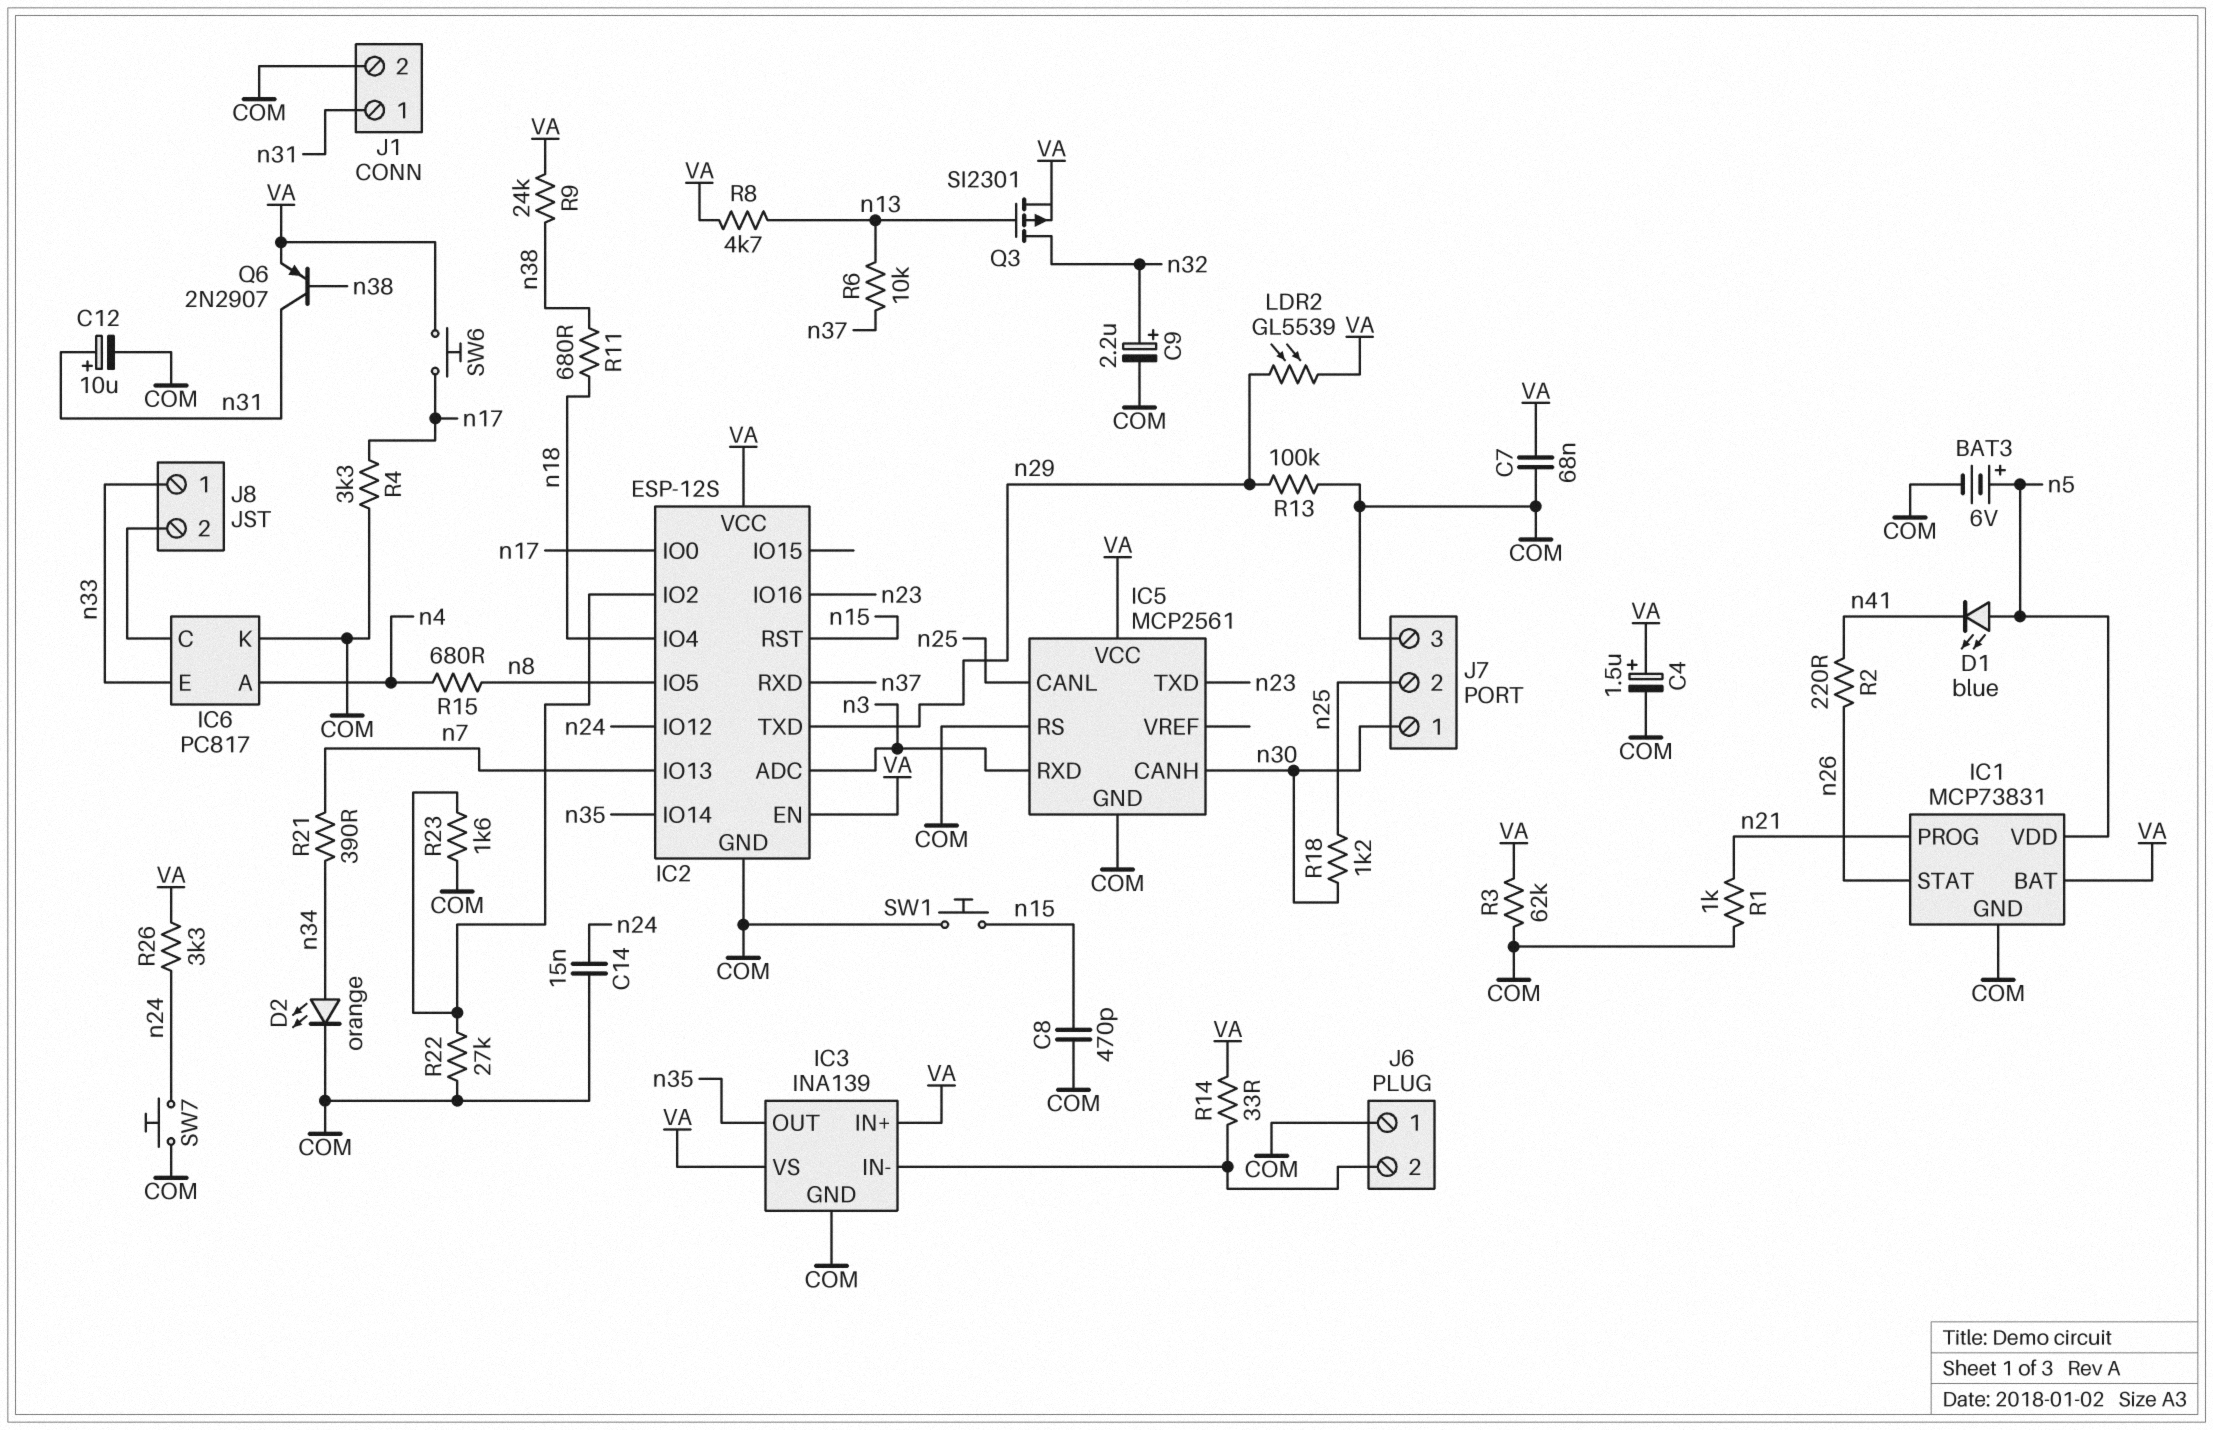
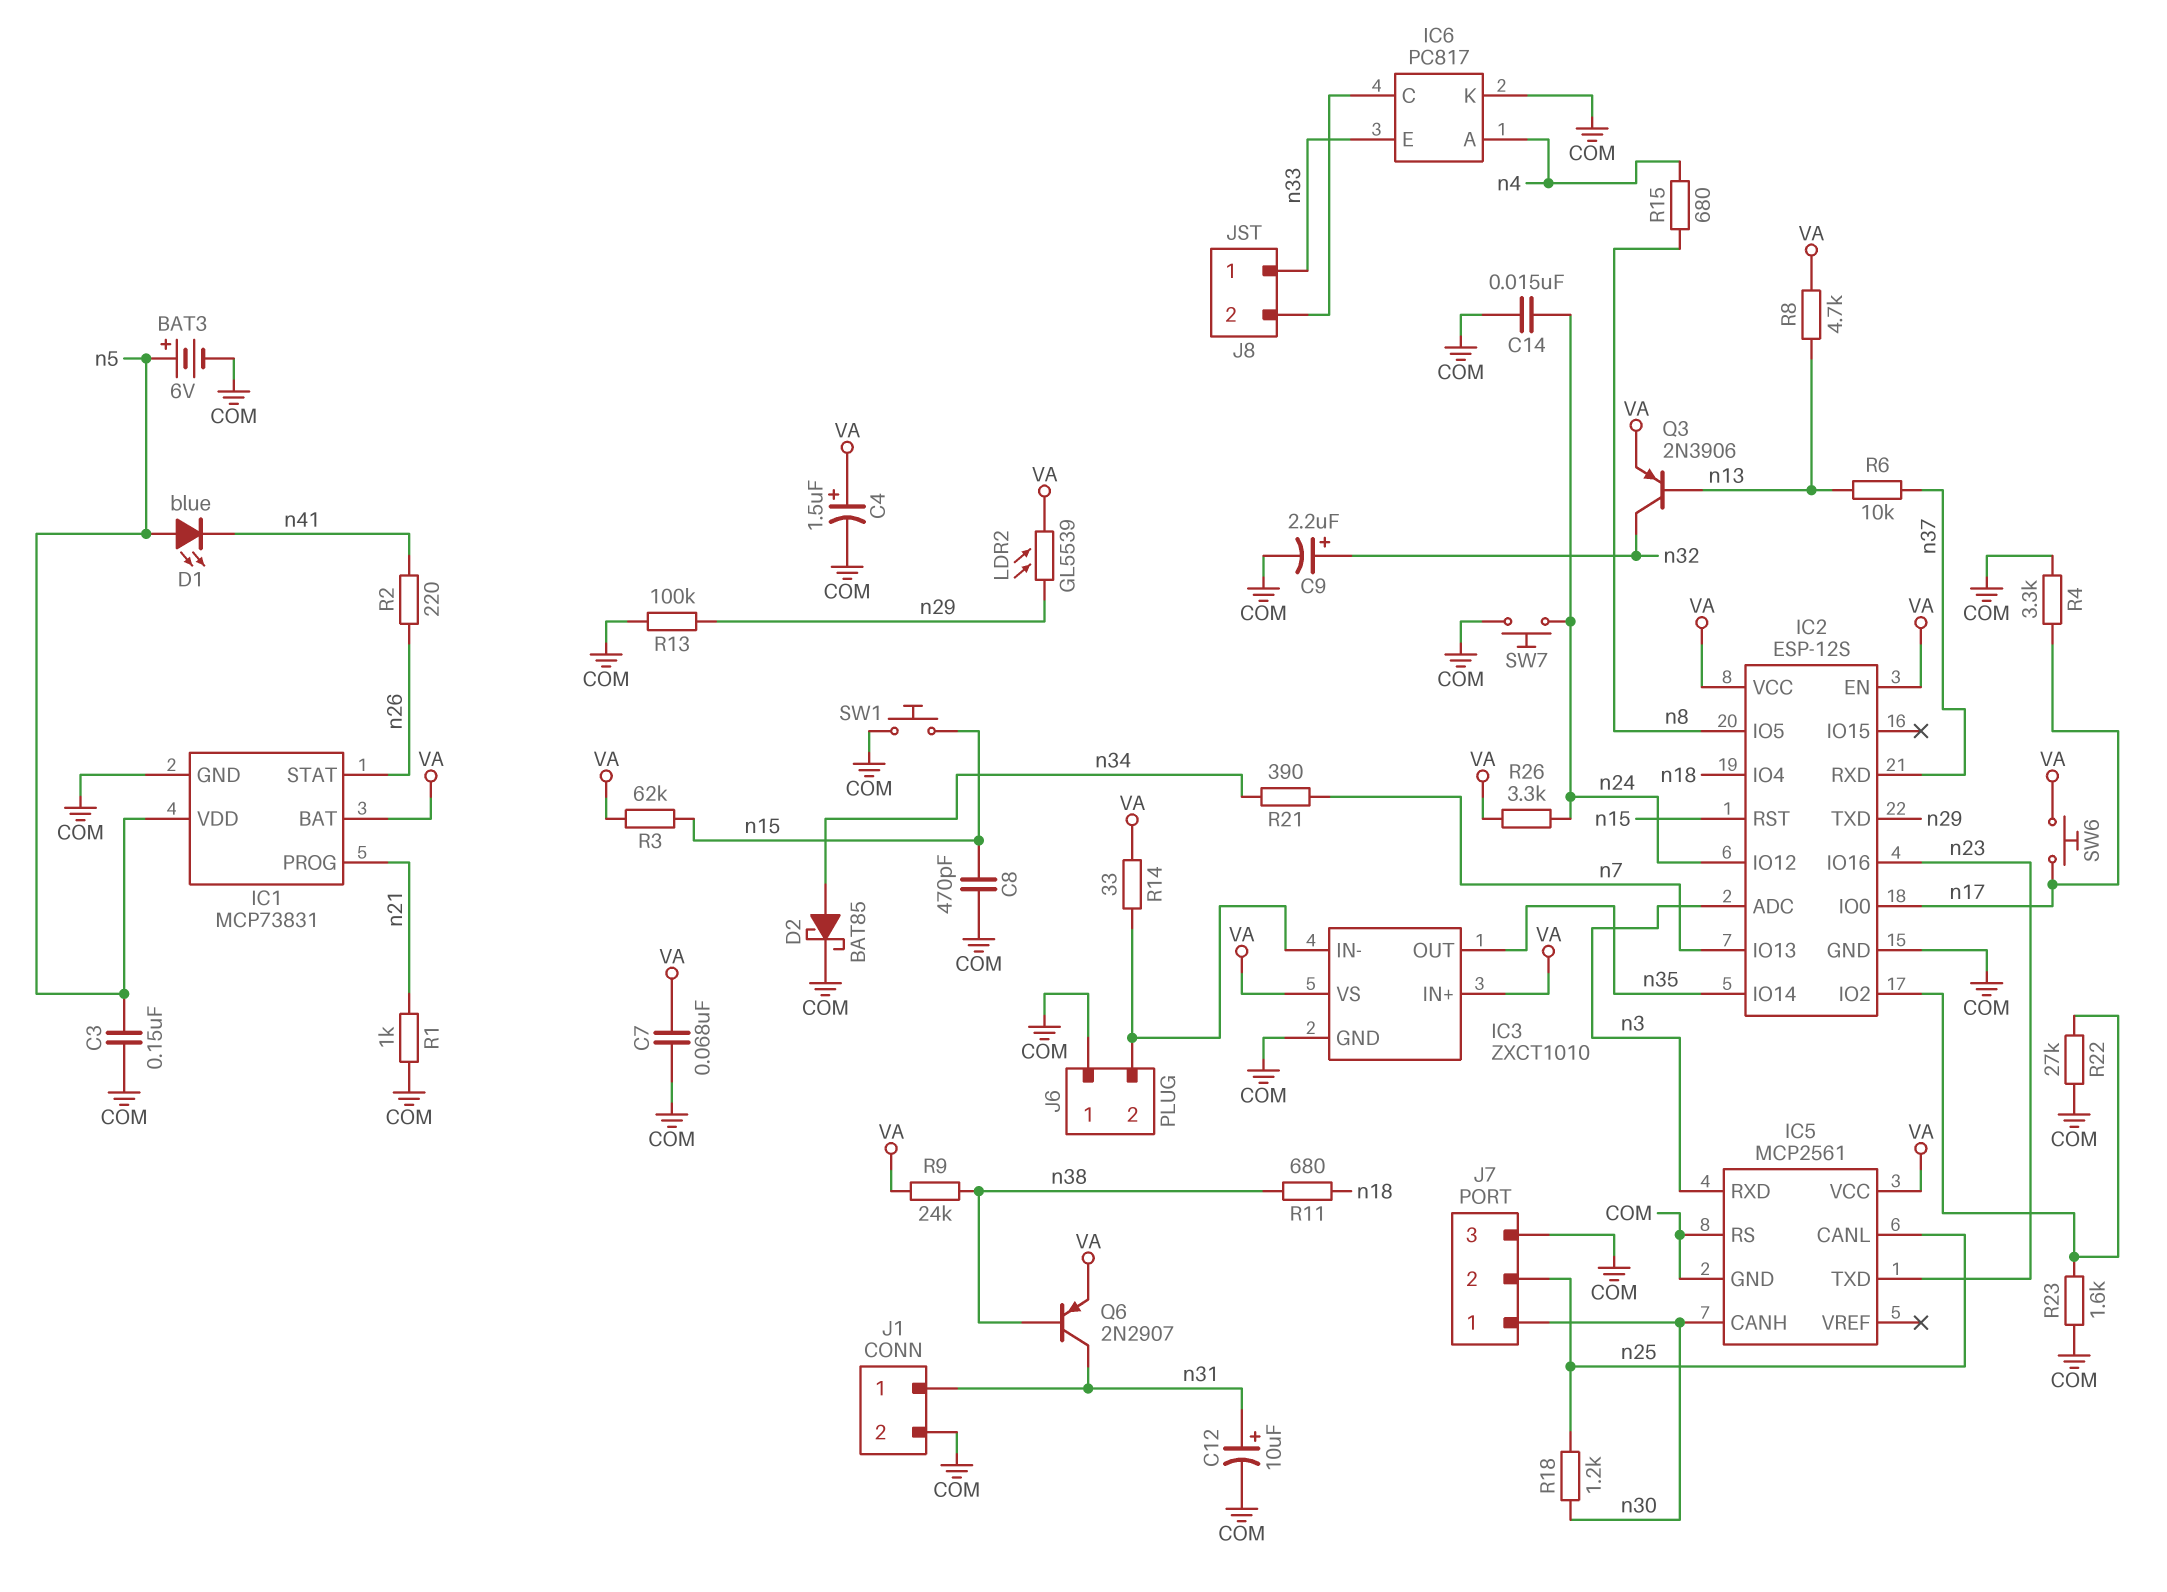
C3: none -> 150nF (COM, n5)
D2: LED orange (A n34, K COM) -> schottky BAT85 (A n34, K COM)
IC3: INA139 -> ZXCT1010
Q3: PMOS SI2301 (G n13, D n32, S VA) -> PNP 2N3906 (B n13, C n32, E VA)
R3: 62k (COM, VA) -> 62k (VA, n15)

